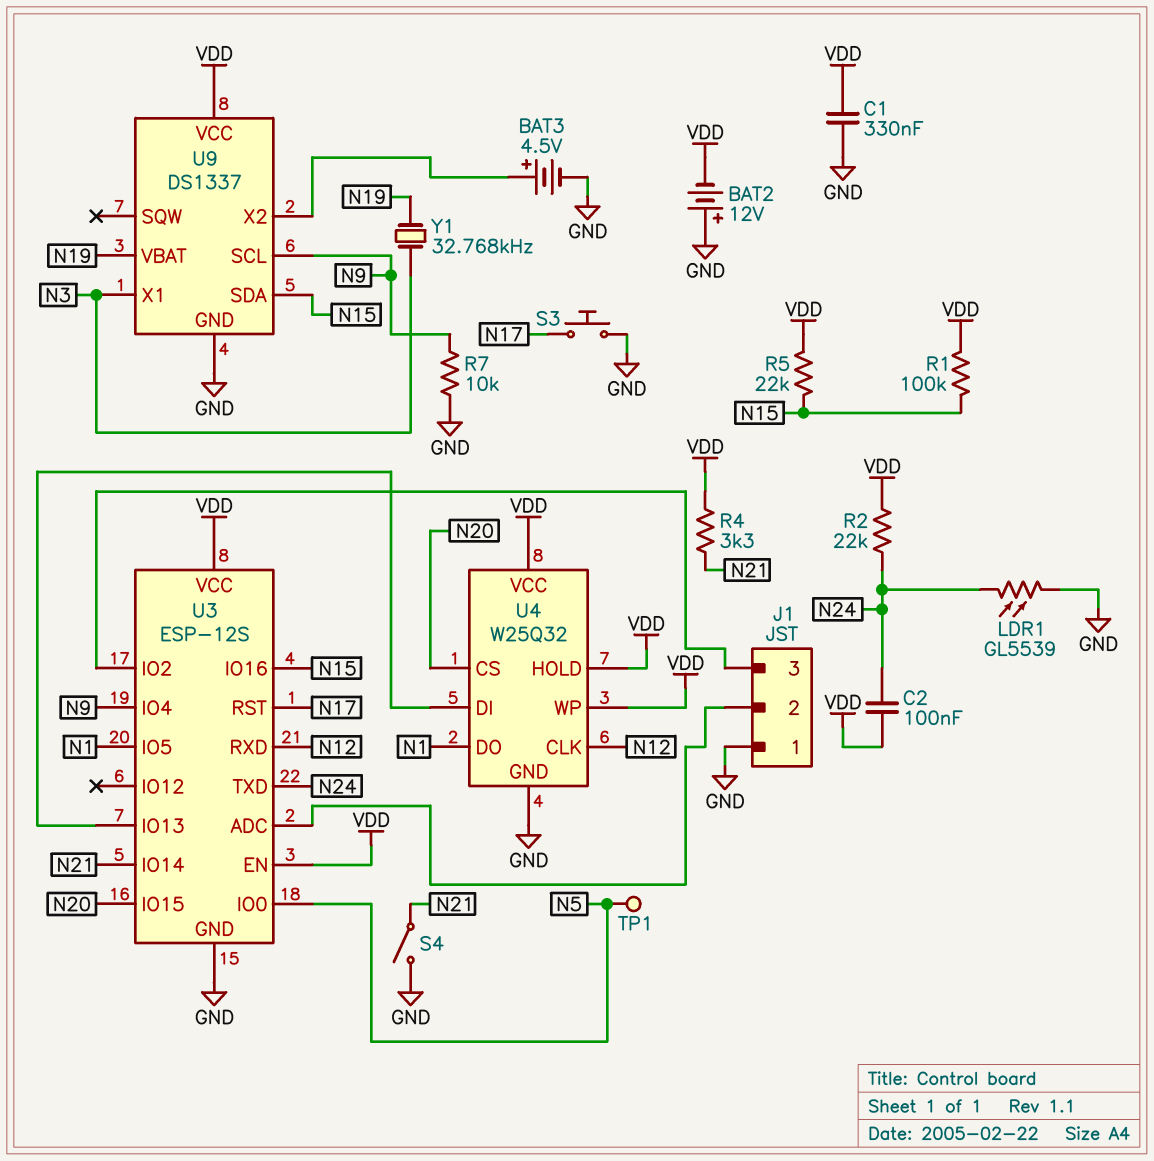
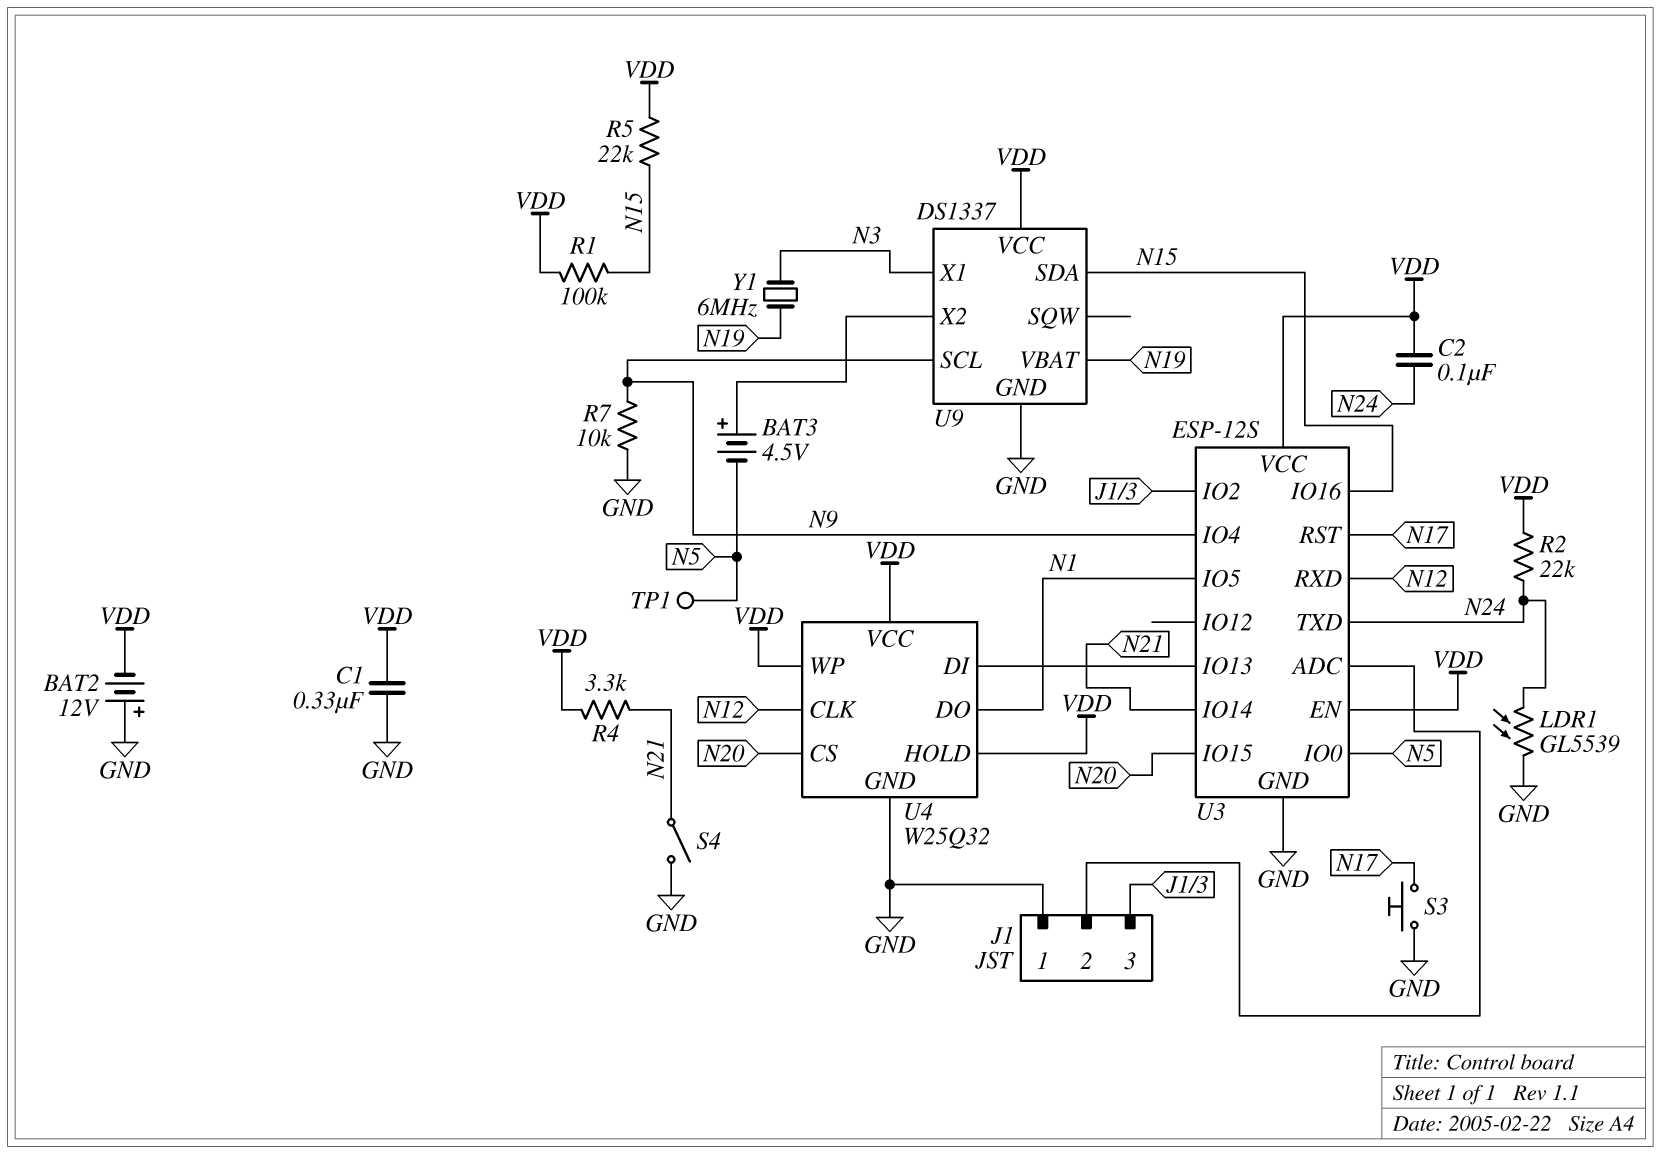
BAT3: 4.5V (plus U9/X2, minus GND) -> 4.5V (plus U9/X2, minus N5)
Y1: 32.768kHz (N3, N19) -> 6MHz (N3, N19)

